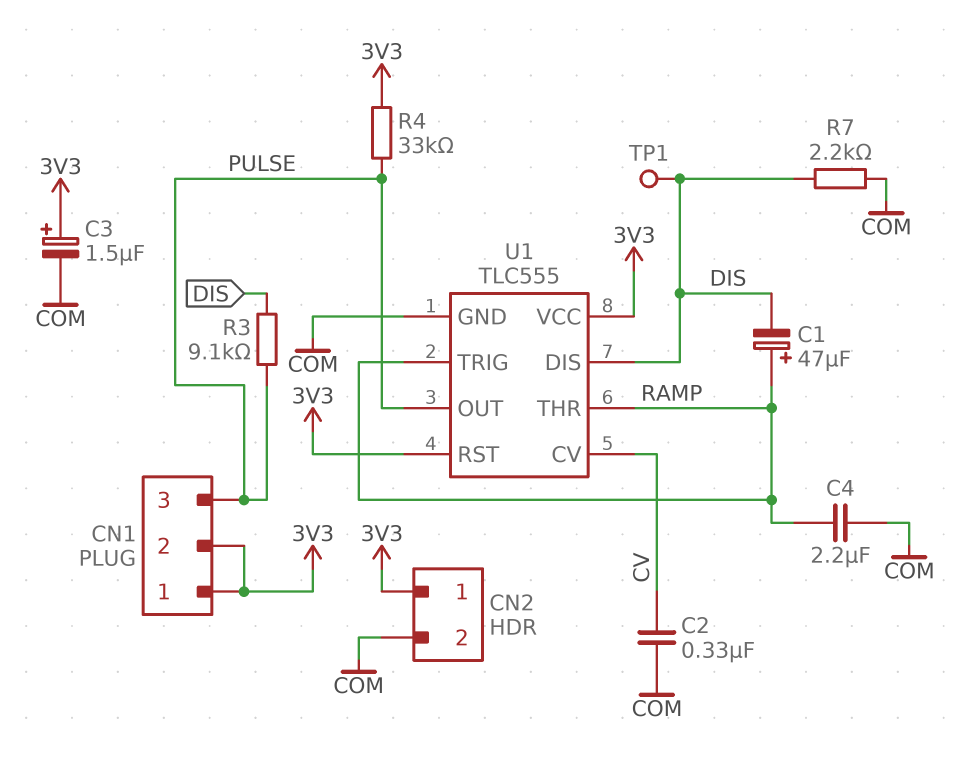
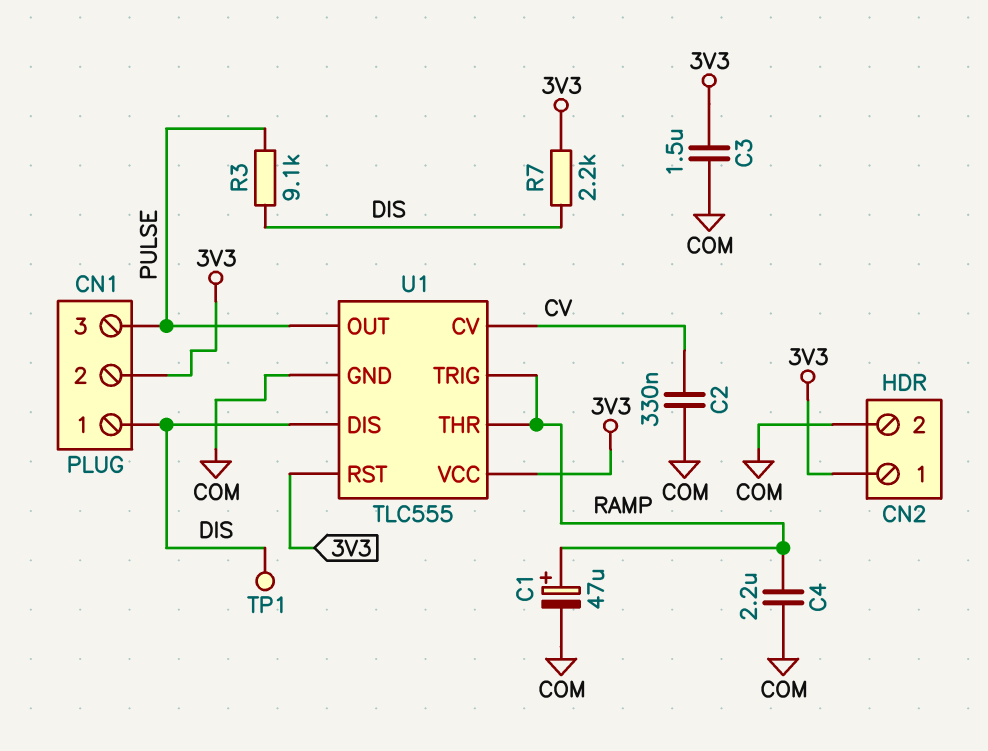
C1: 47uF (plus RAMP, minus DIS) -> 47uF (plus RAMP, minus COM)
C3: 1.5uF (plus 3V3, minus COM) -> 1.5uF (3V3, COM)
CN1 pin 1: 3V3 -> DIS
R4: 33k (3V3, PULSE) -> none
R7: 2.2k (COM, DIS) -> 2.2k (3V3, DIS)

